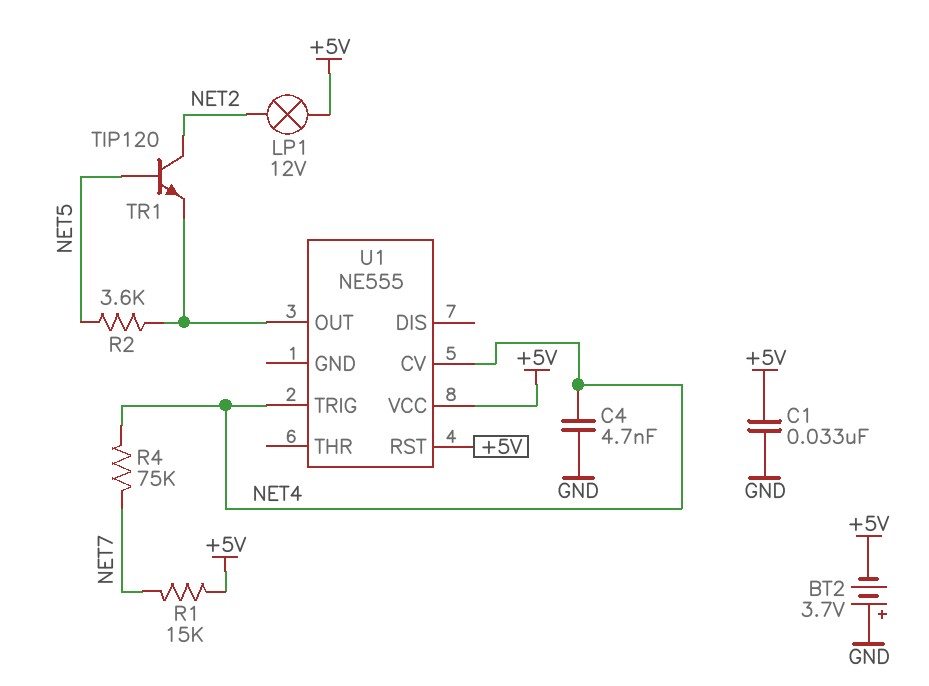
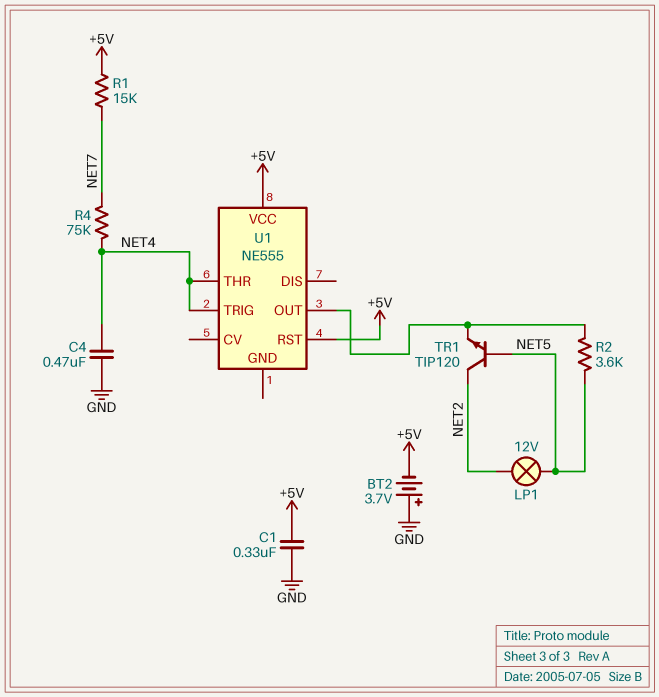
C1: 33nF (+5V, GND) -> 330nF (+5V, GND)
C4: 4.7nF (GND, NET4) -> 470nF (GND, NET4)
LP1: lamp 12V (+5V, NET2) -> lamp 12V (NET2, NET5)
U1 pin CV: NET4 -> none
U1 pin THR: none -> NET4

